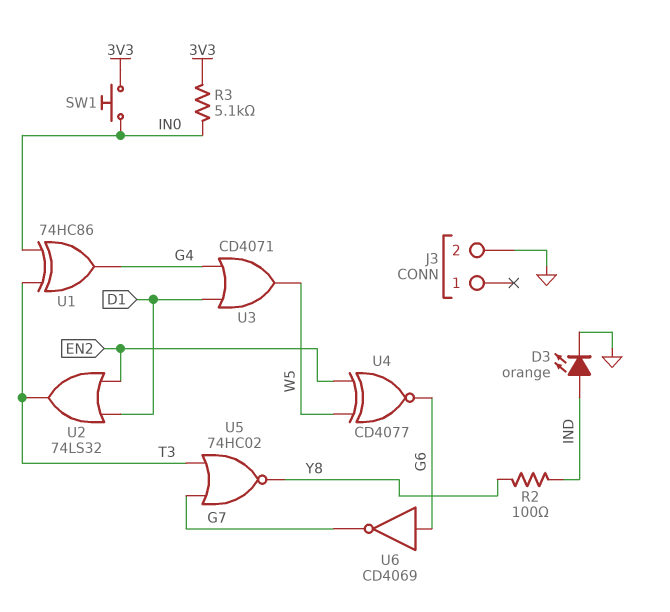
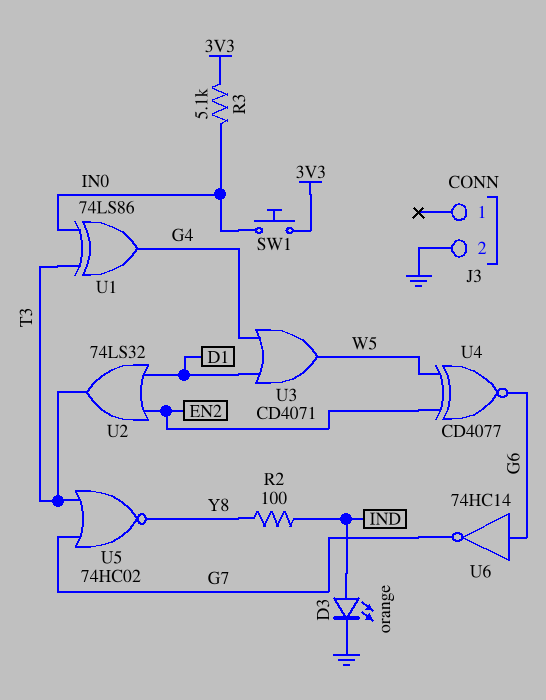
U1: XOR 74HC86 (in IN0, in T3, out G4) -> XOR 74LS86 (in IN0, in T3, out G4)
U6: NOT CD4069 (in G6, out G7) -> NOT 74HC14 (in G6, out G7)

